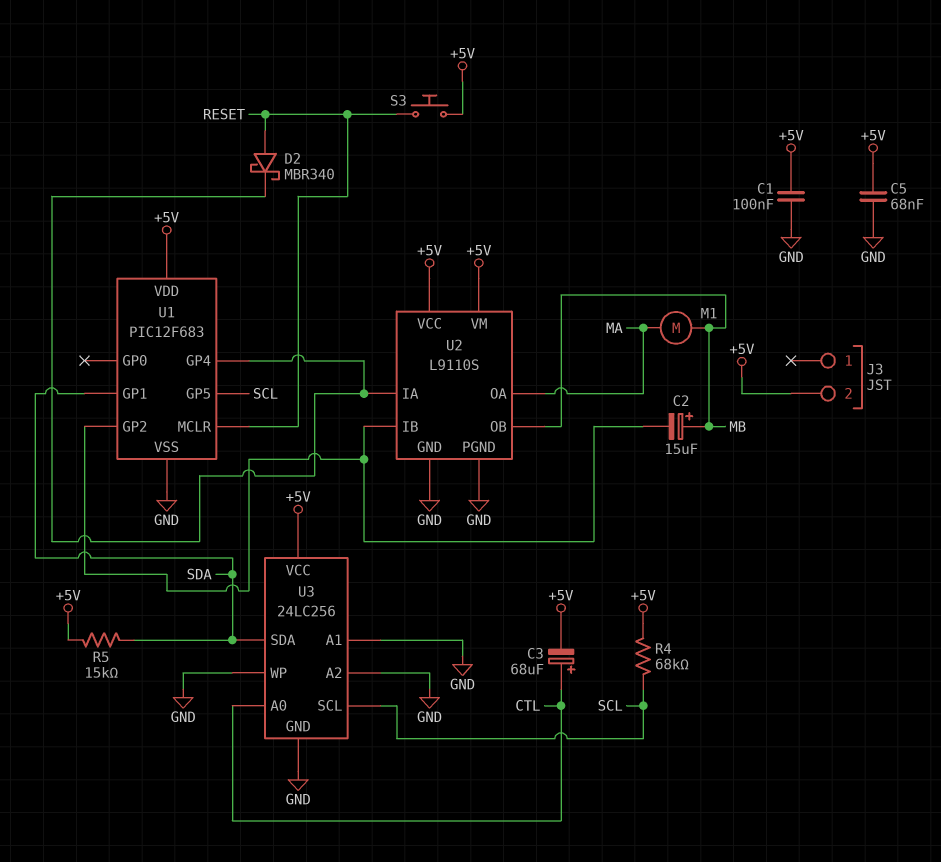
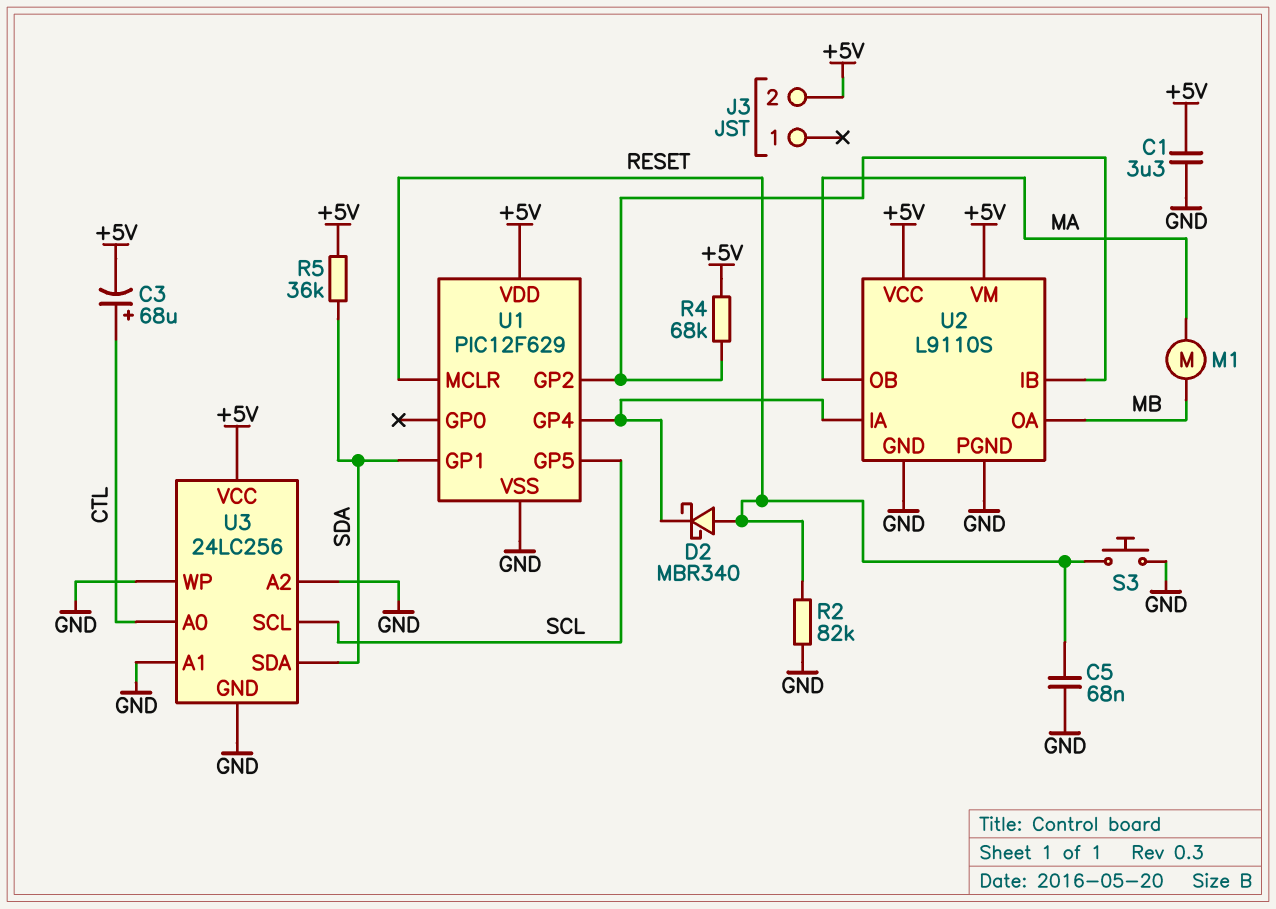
C1: 100nF (+5V, GND) -> 3.3uF (+5V, GND)
C2: 15uF (plus MB, minus U1/GP2) -> none
C5: 68nF (+5V, GND) -> 68nF (GND, RESET)
R2: none -> 82k (GND, RESET)
R4: 68k (+5V, SCL) -> 68k (+5V, U1/GP2)
R5: 15k (+5V, SDA) -> 36k (+5V, SDA)
S3: button (+5V, RESET) -> button (GND, RESET)
U1: PIC12F683 -> PIC12F629
U2 pin OA: MA -> MB
U2 pin OB: MB -> MA

